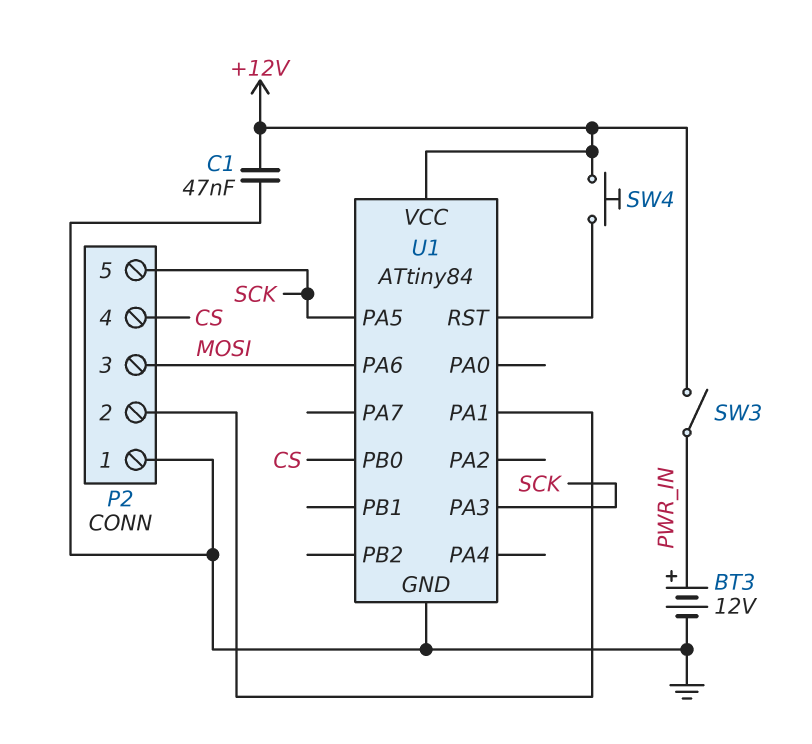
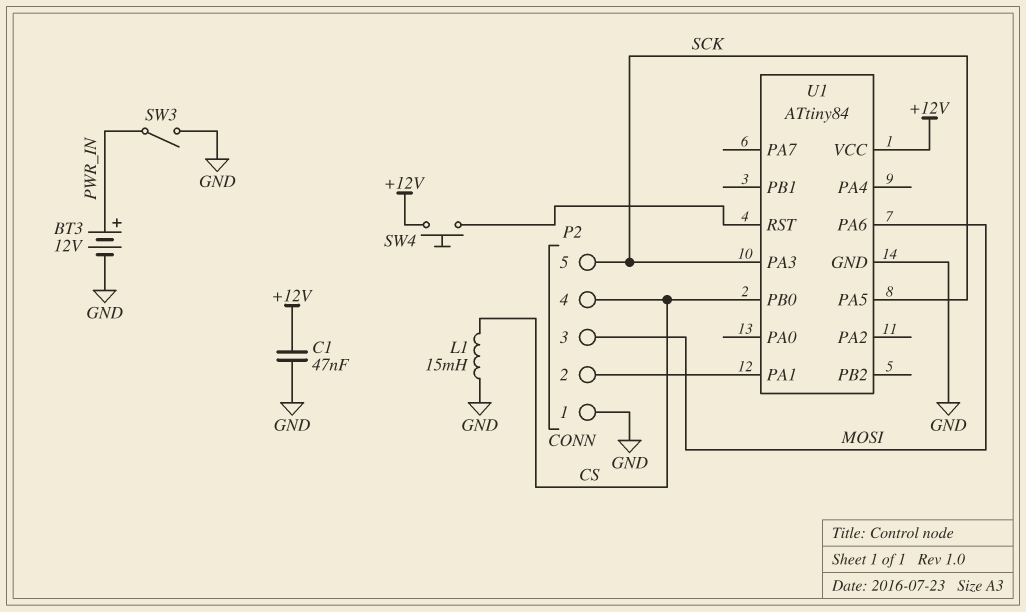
L1: none -> 15mH (CS, GND)
SW3: switch (+12V, PWR_IN) -> switch (GND, PWR_IN)

